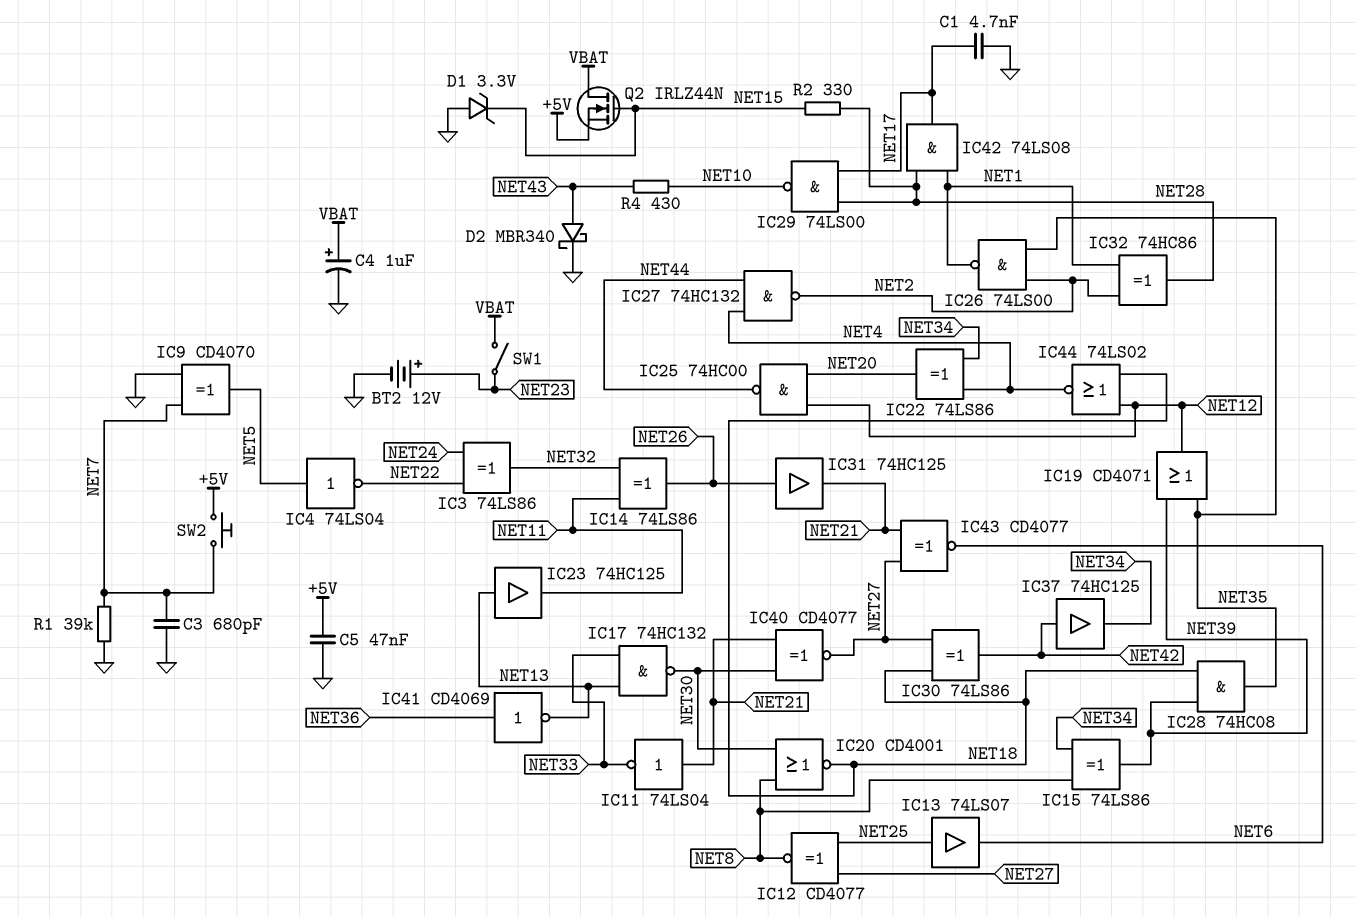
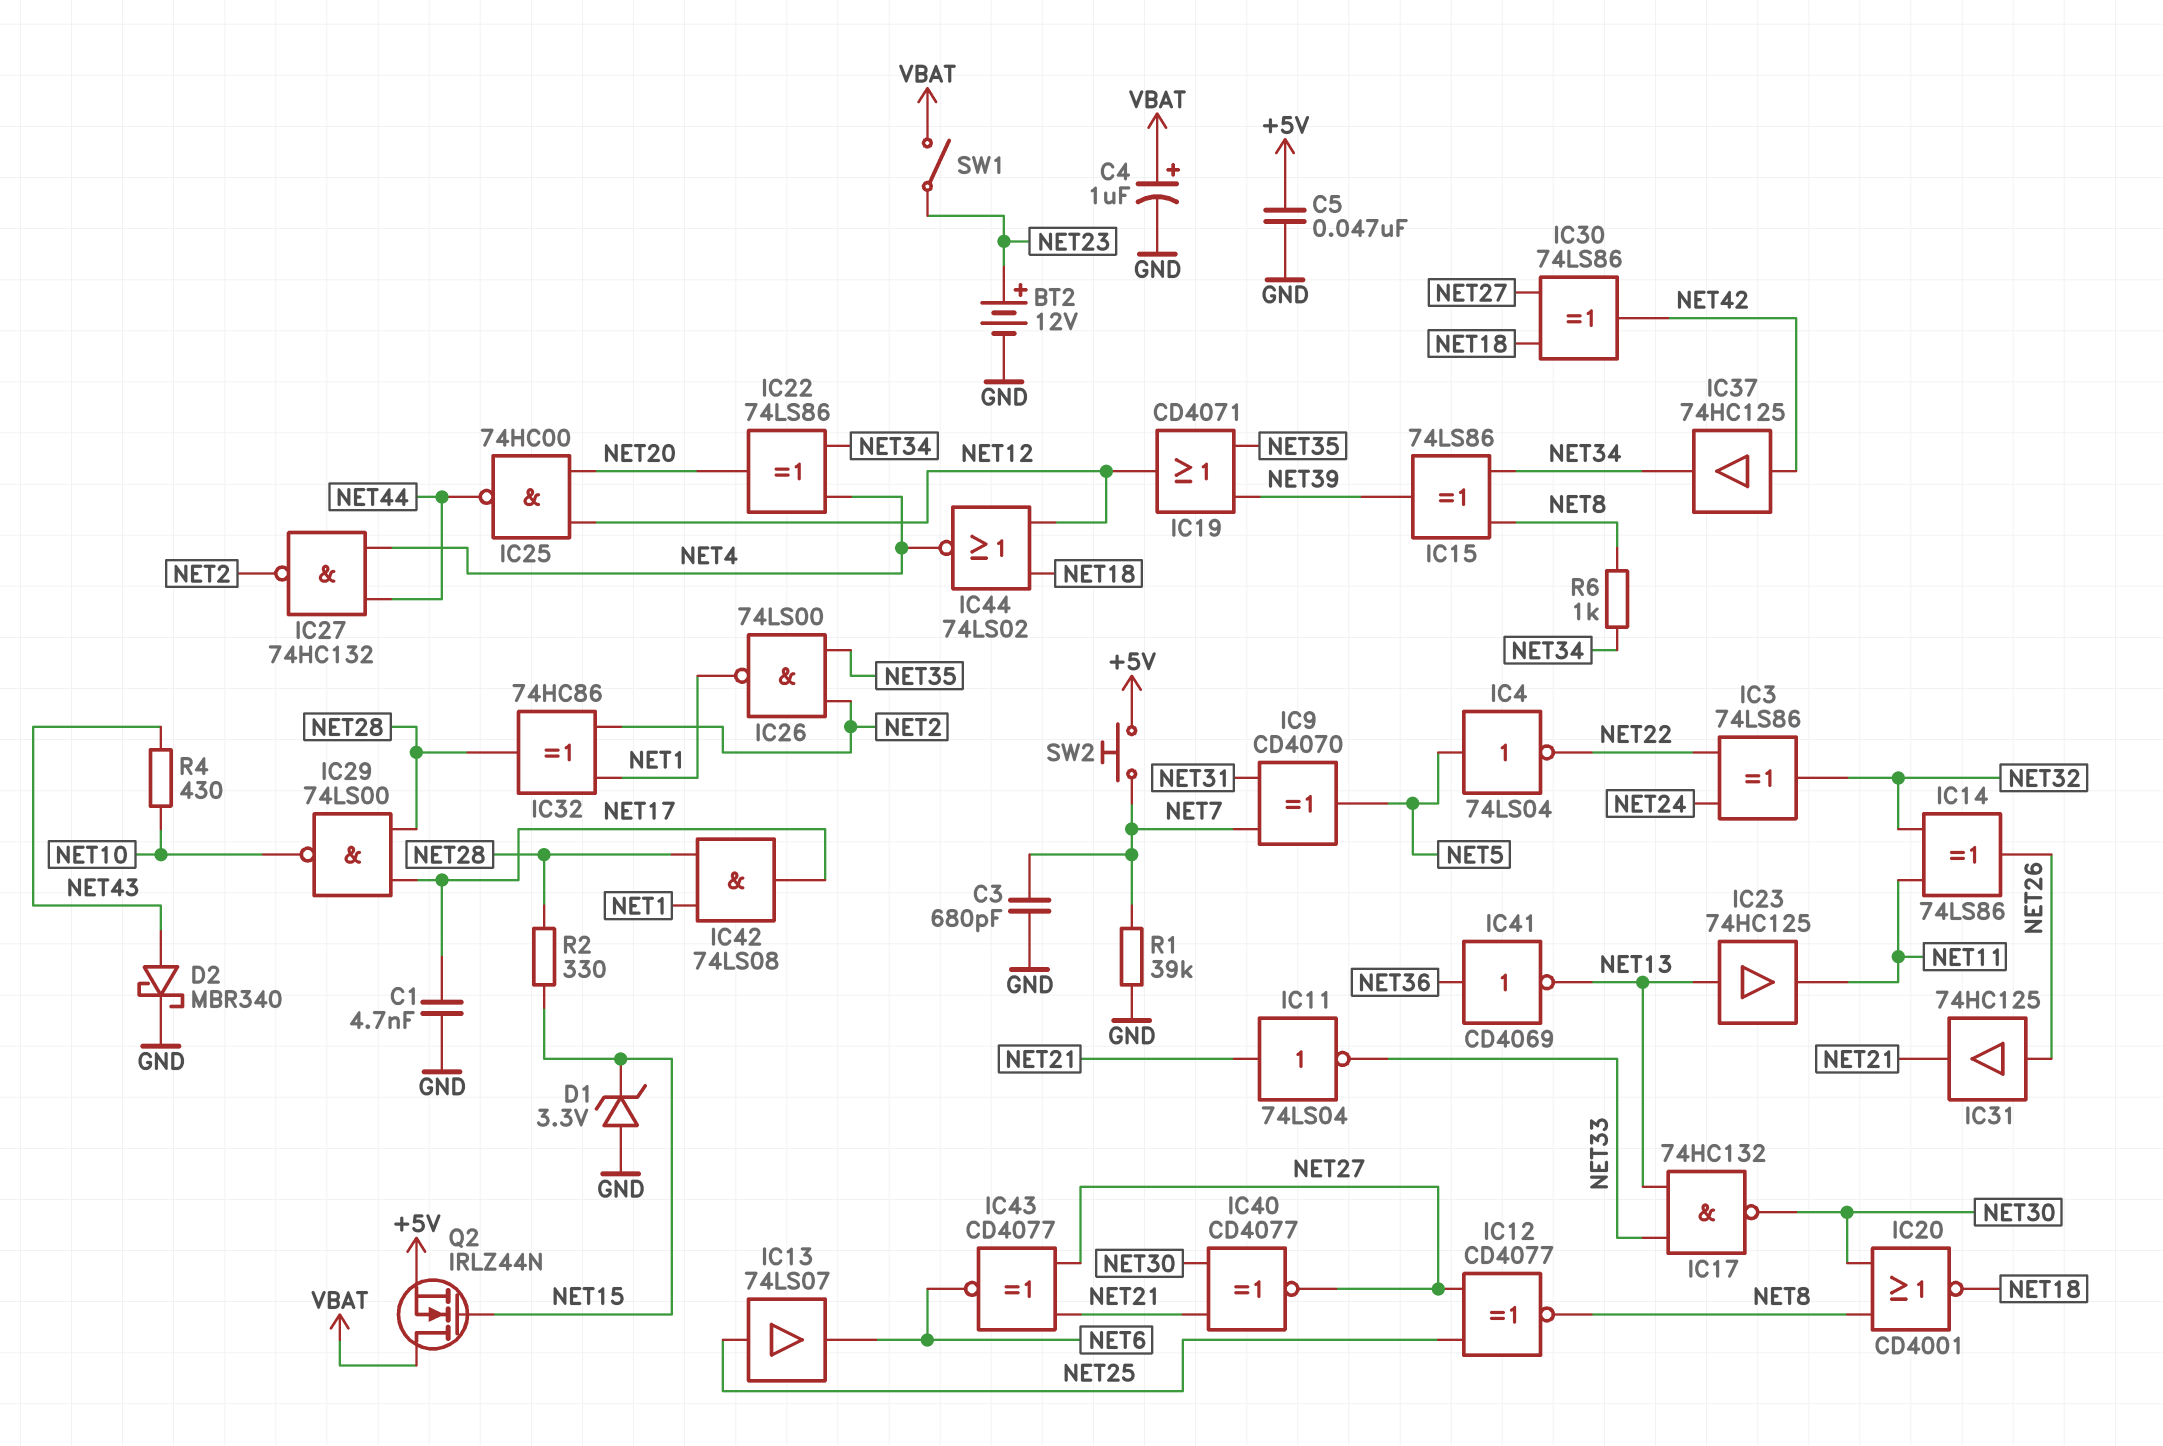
IC9: XOR CD4070 (in GND, in NET7, out NET5) -> XOR CD4070 (in NET7, in NET31, out NET5)
IC28: AND 74HC08 (in NET18, in NET39, out NET35) -> none
R6: none -> 1k (NET8, NET34)

